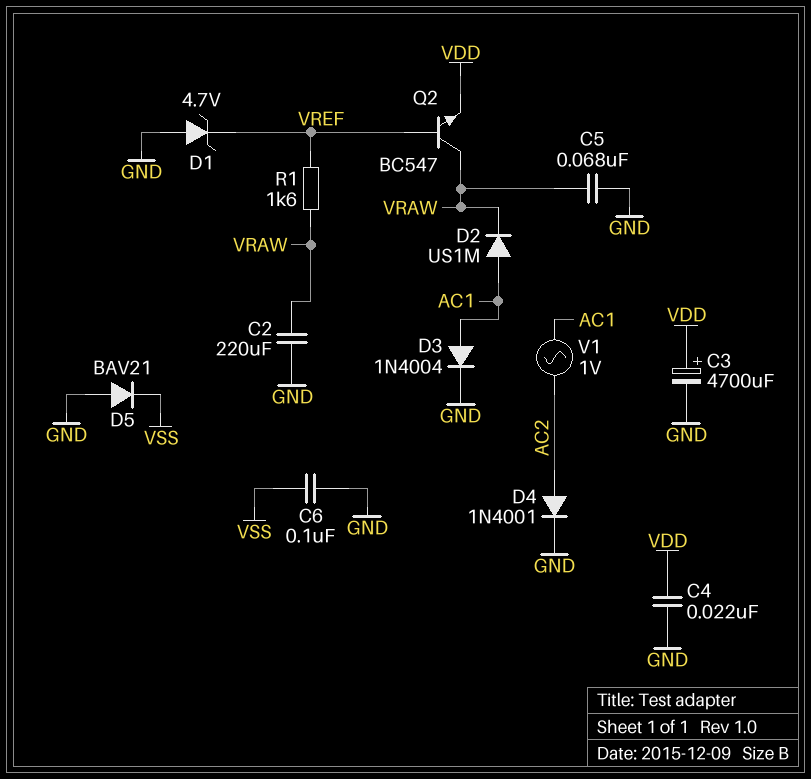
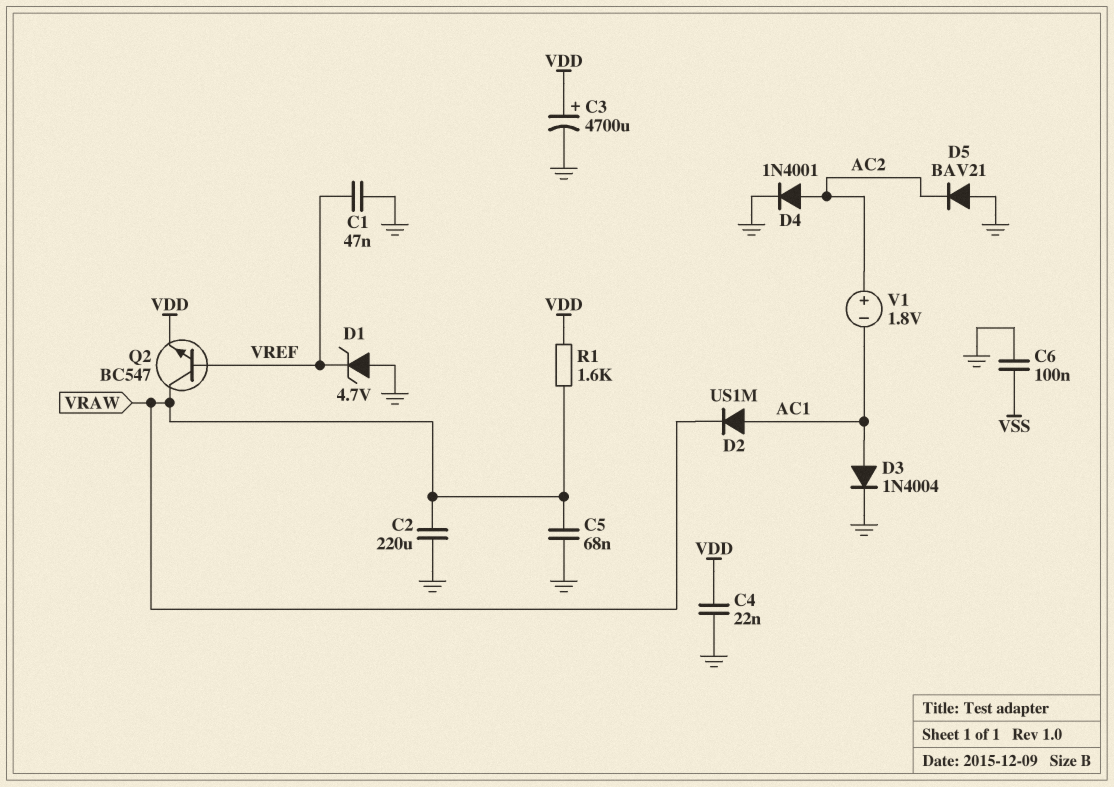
C1: none -> 47nF (GND, VREF)
D5: diode BAV21 (A GND, K VSS) -> diode BAV21 (A GND, K AC2)
R1: 1.6k (VRAW, VREF) -> 1.6k (VDD, VRAW)
V1: AC 1V (AC1, AC2) -> 1.8V (plus AC2, minus AC1)

